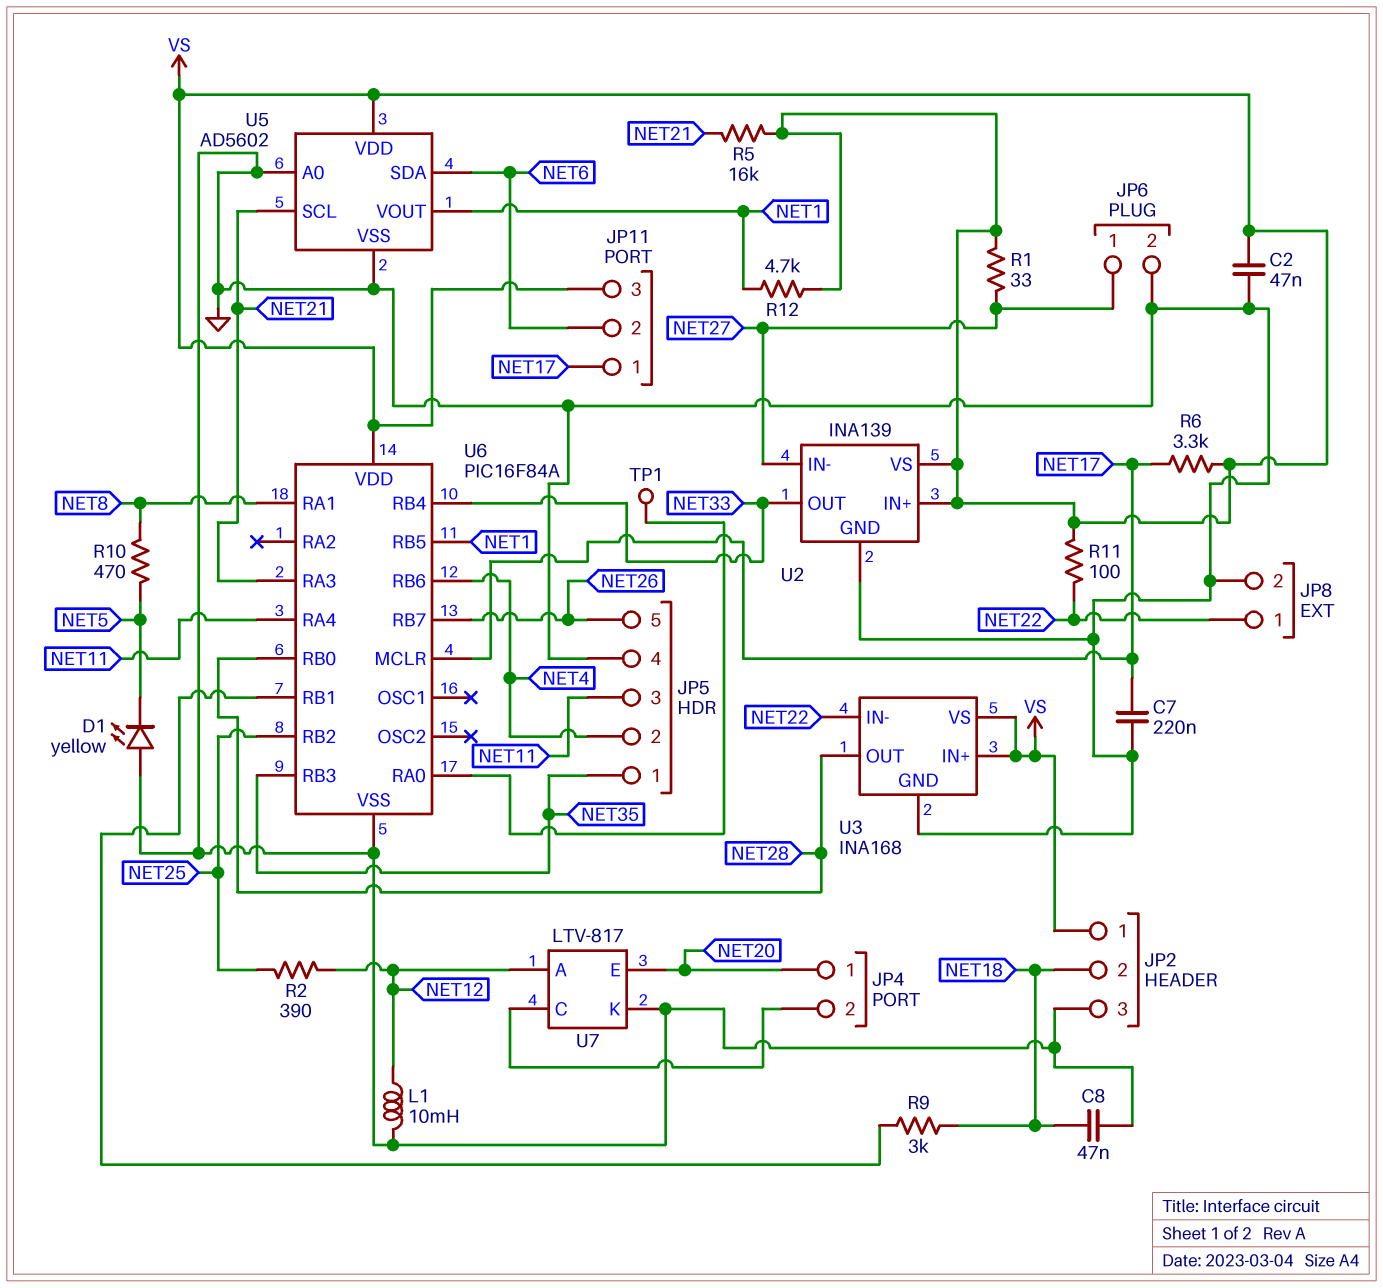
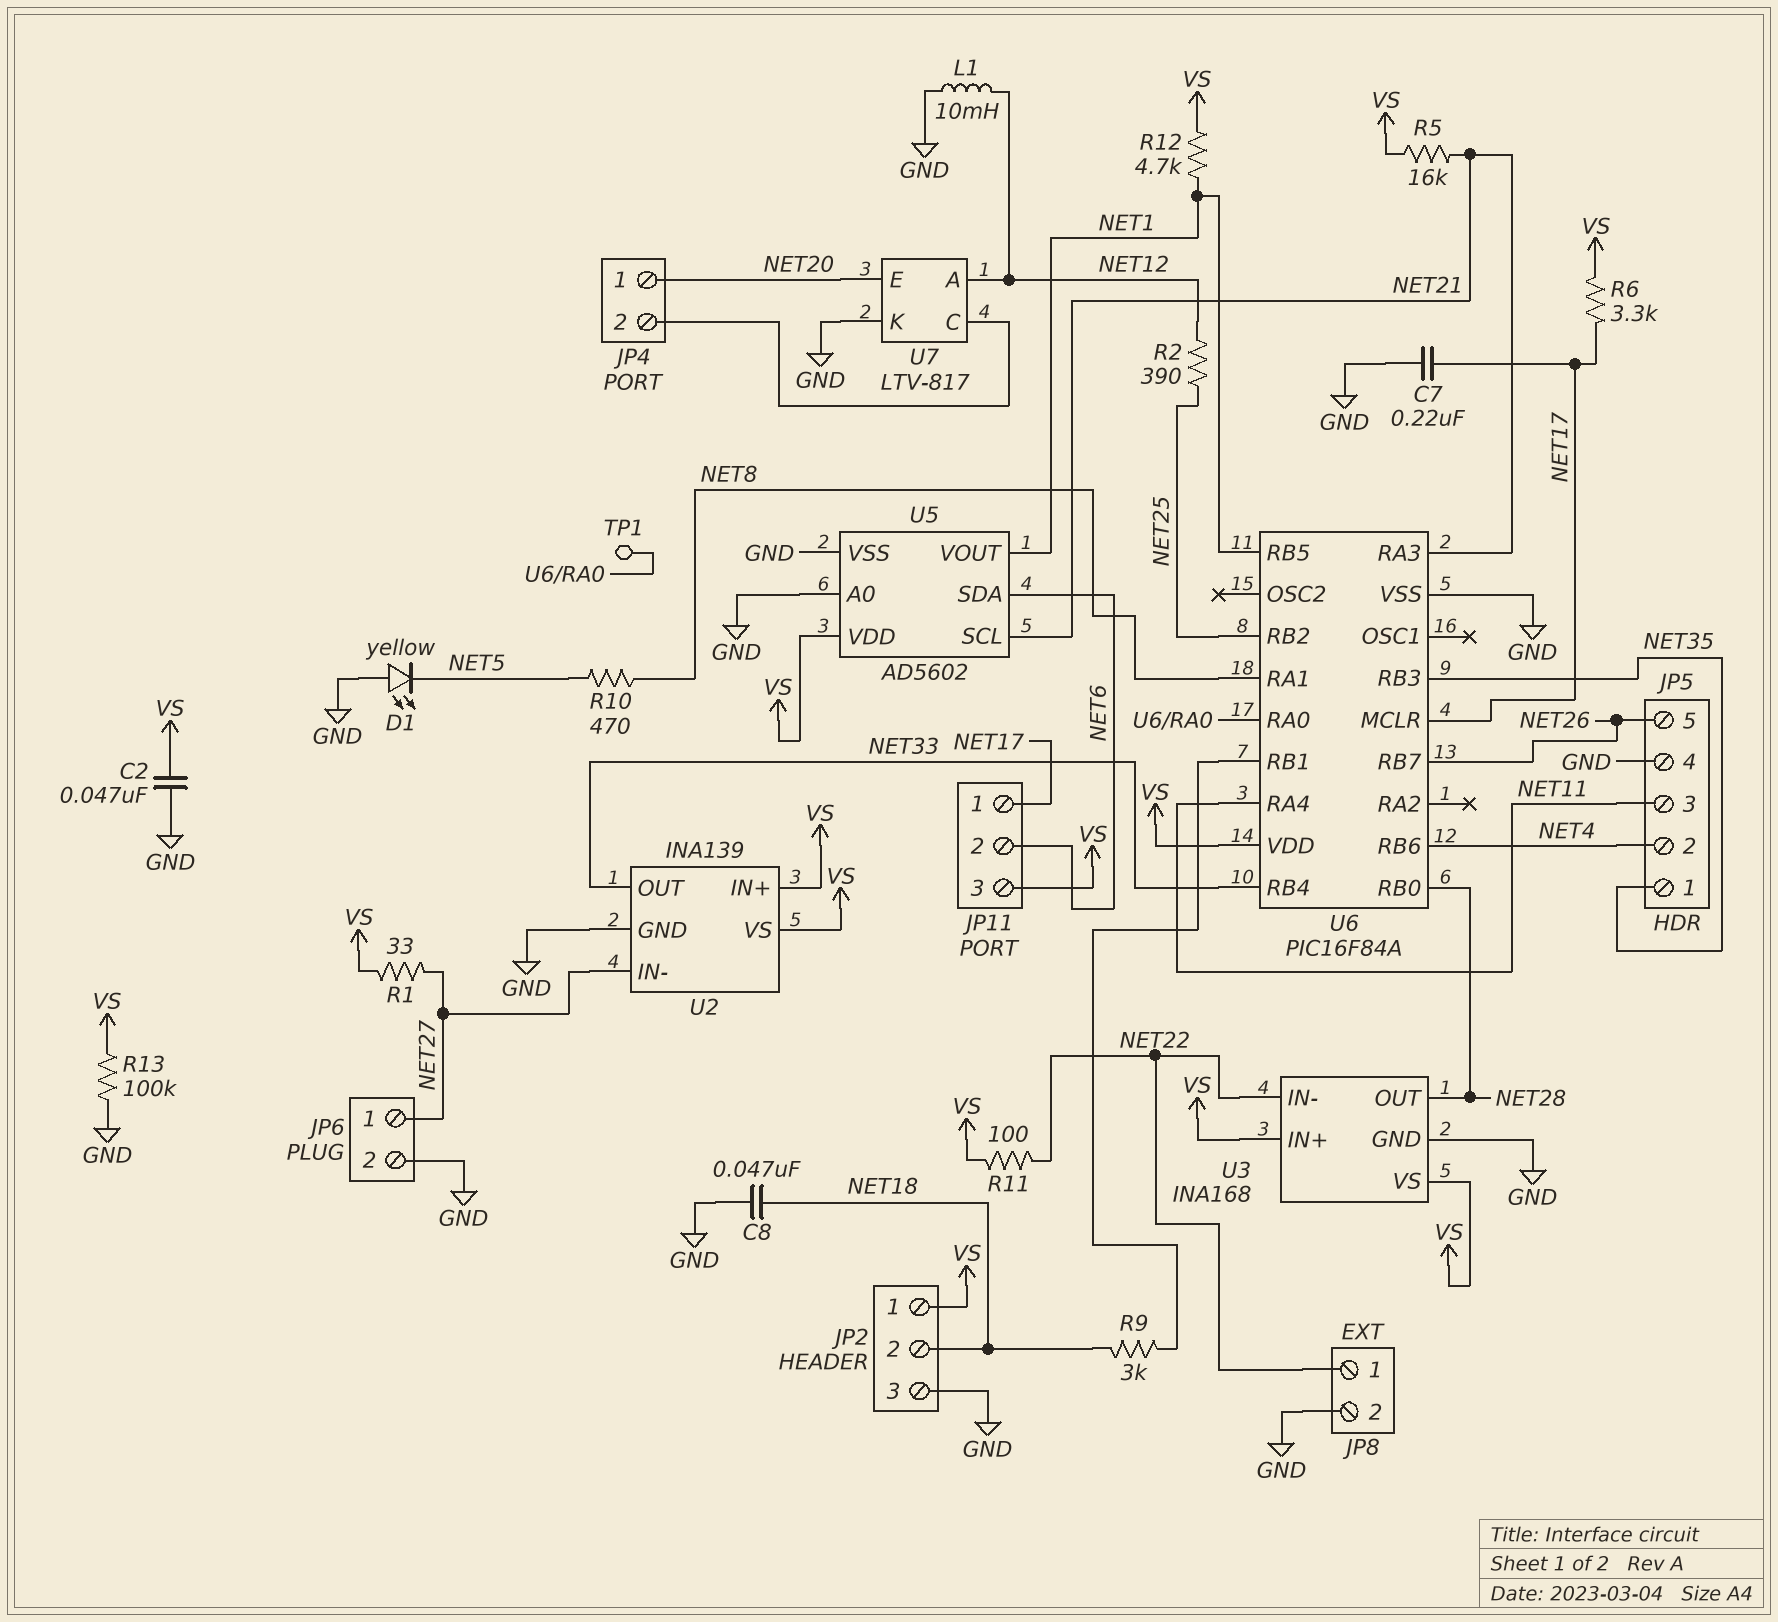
R13: none -> 100k (GND, VS)

